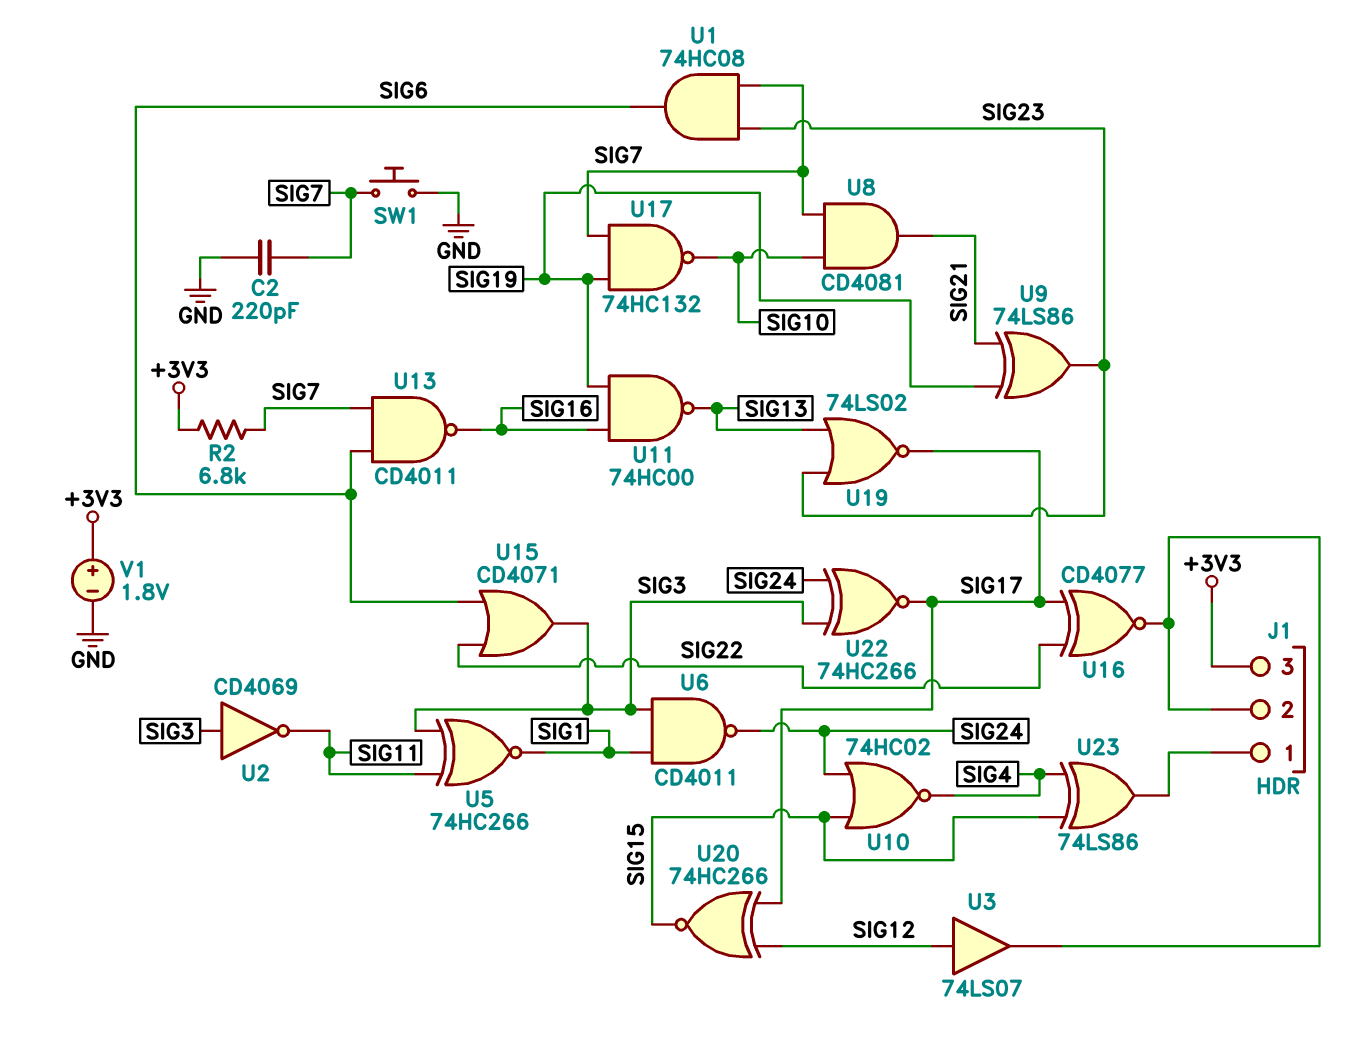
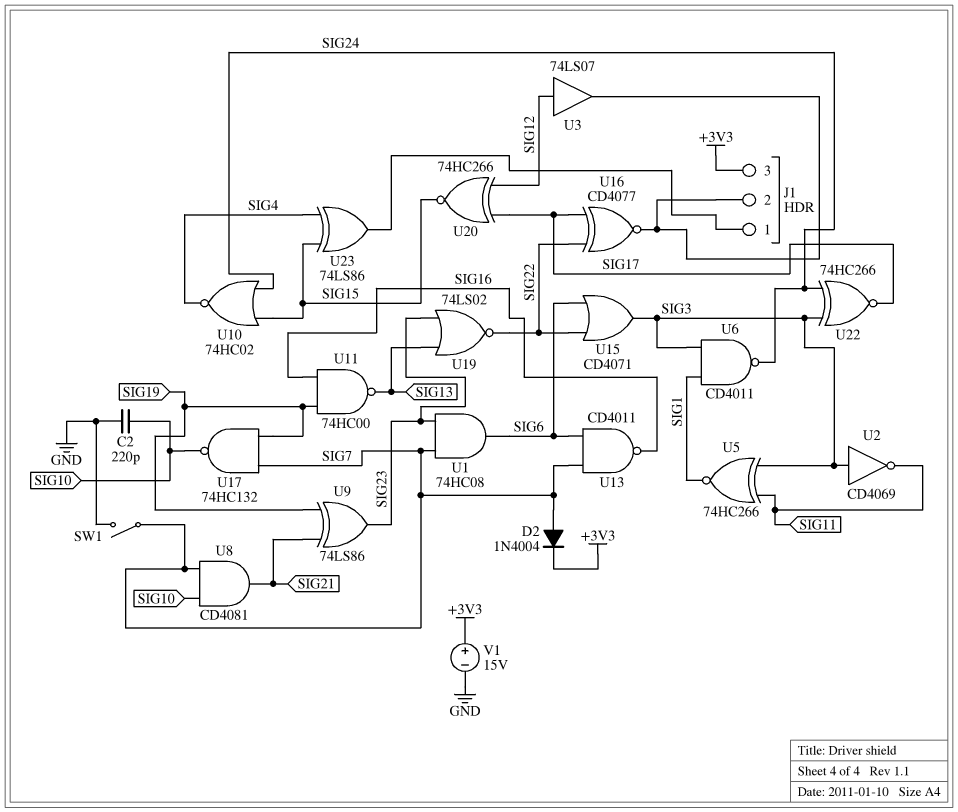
C2: 220pF (GND, SIG7) -> 220pF (GND, SIG10)
D2: none -> diode 1N4004 (A SIG7, K +3V3)
R2: 6.8k (+3V3, SIG7) -> none
SW1: button (GND, SIG7) -> switch (GND, SIG7)
U19: NOR 74LS02 (in SIG13, in SIG23, out SIG17) -> NOR 74LS02 (in SIG13, in SIG23, out SIG22)
V1: 1.8V (plus +3V3, minus GND) -> 15V (plus +3V3, minus GND)

